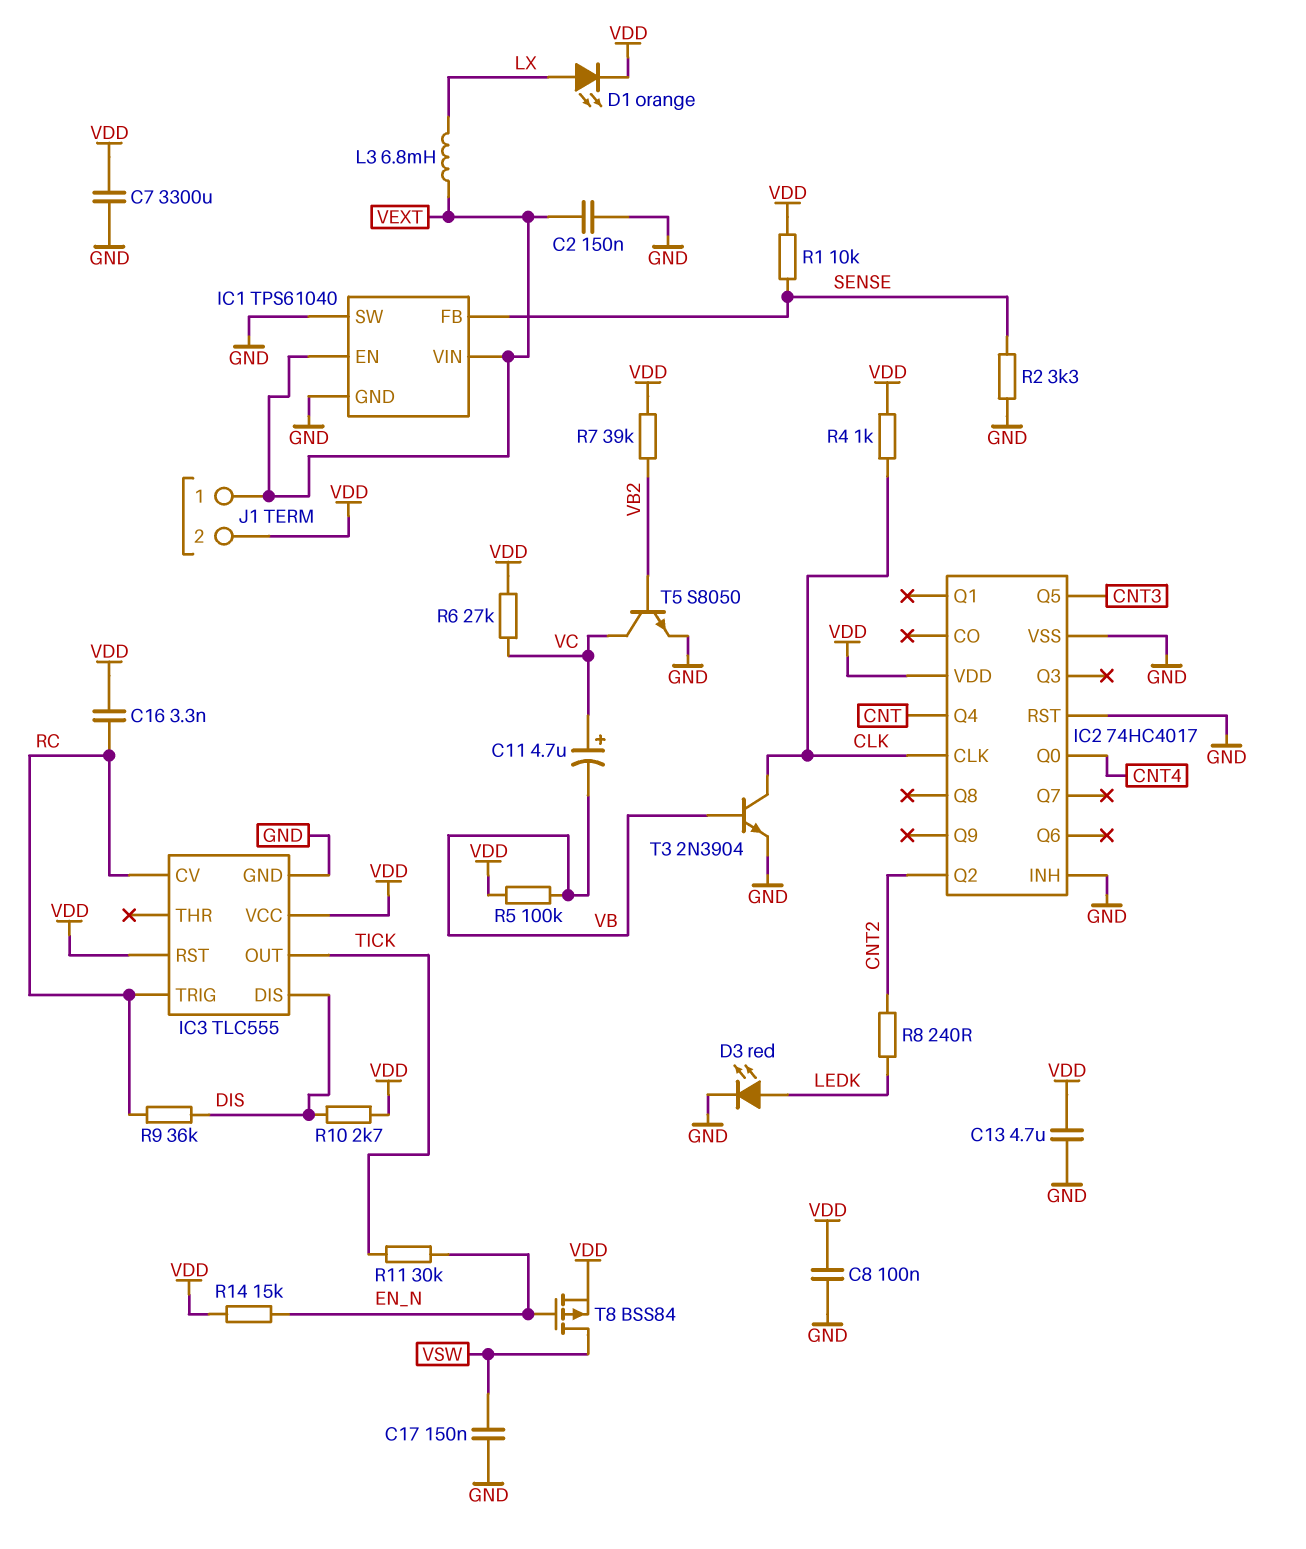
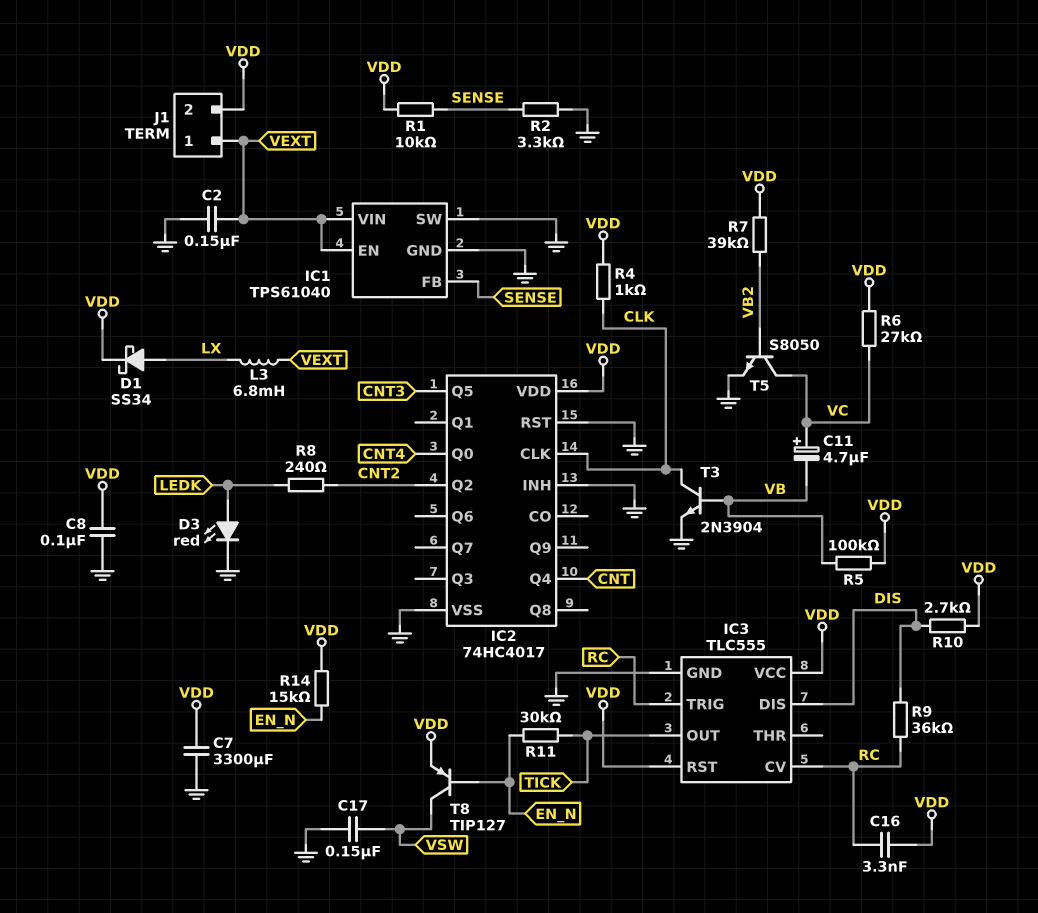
C13: 4.7uF (GND, VDD) -> none
D1: LED orange (A LX, K VDD) -> schottky SS34 (A LX, K VDD)
T8: PMOS BSS84 (G EN_N, D VSW, S VDD) -> PNP TIP127 (B EN_N, C VSW, E VDD)

